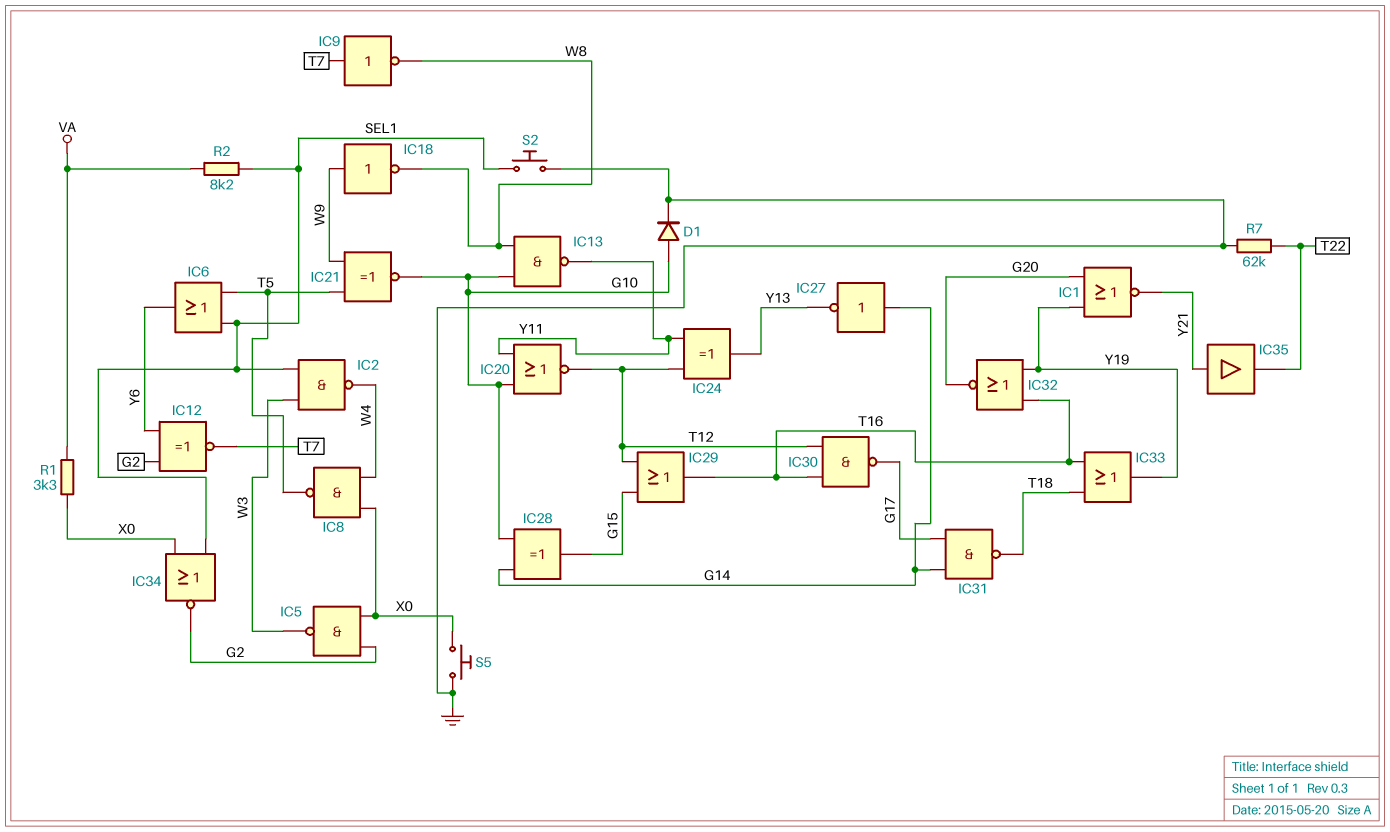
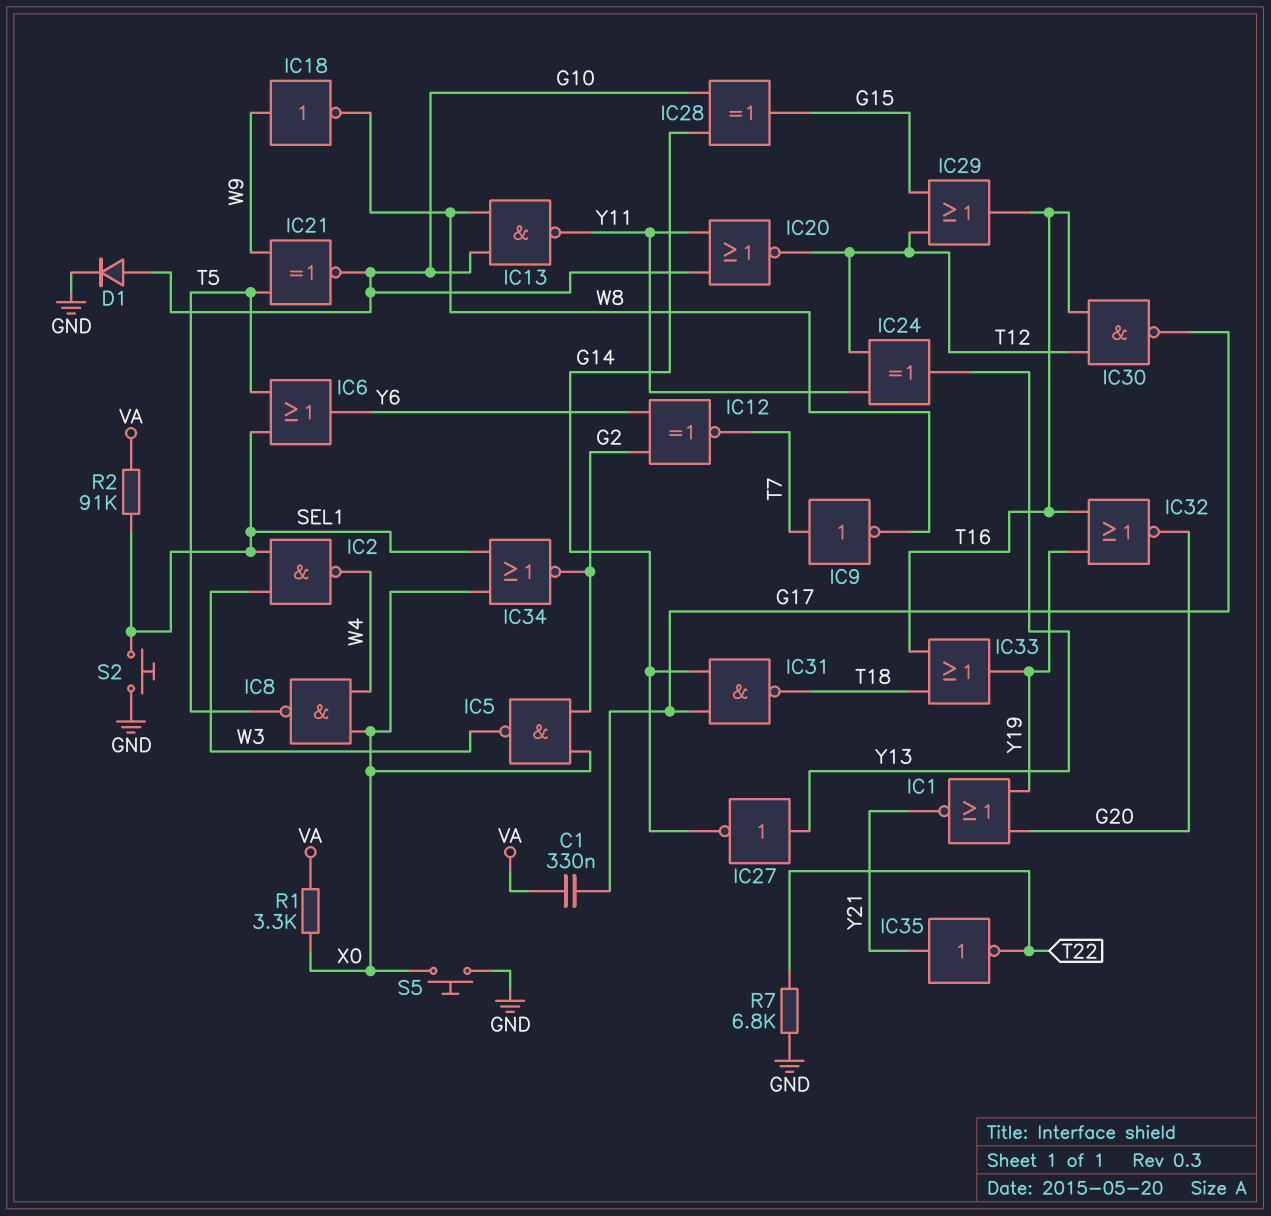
C1: none -> 330nF (G17, VA)
IC27: NOT (in G14, out Y13) -> NOT (in Y13, out G14)
IC35: buffer (in Y21, out T22) -> NOT (in Y21, out T22)
R2: 8.2k (SEL1, VA) -> 91k (SEL1, VA)
R7: 62k (GND, T22) -> 6.8k (GND, T22)

